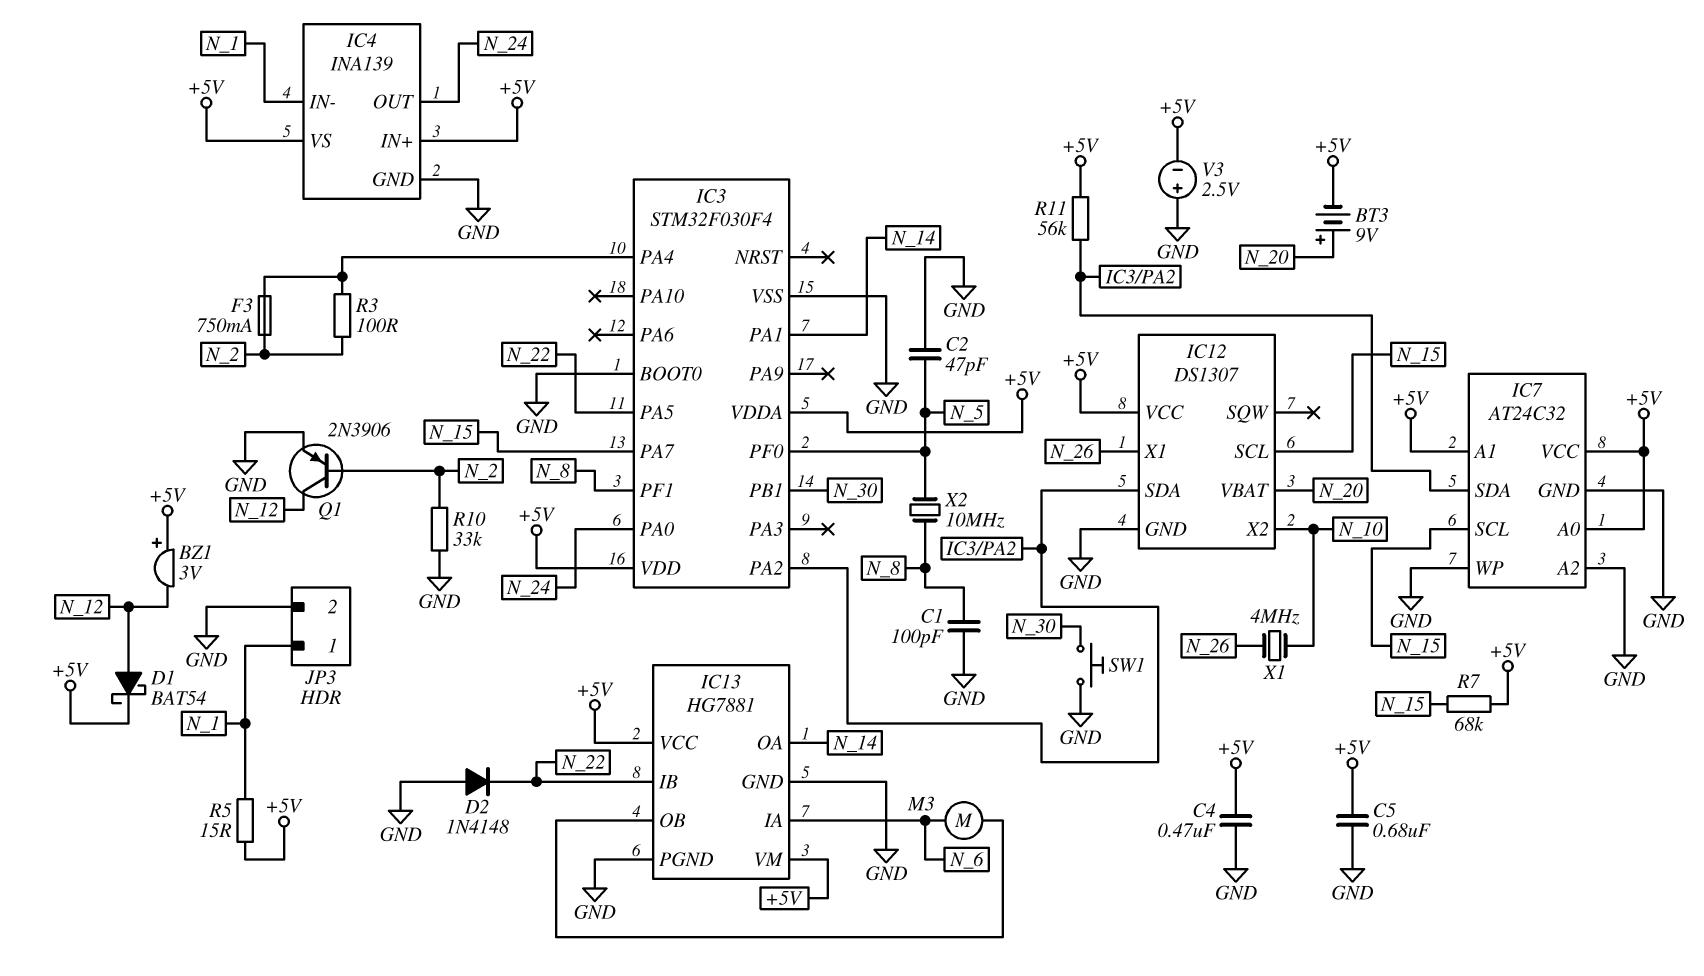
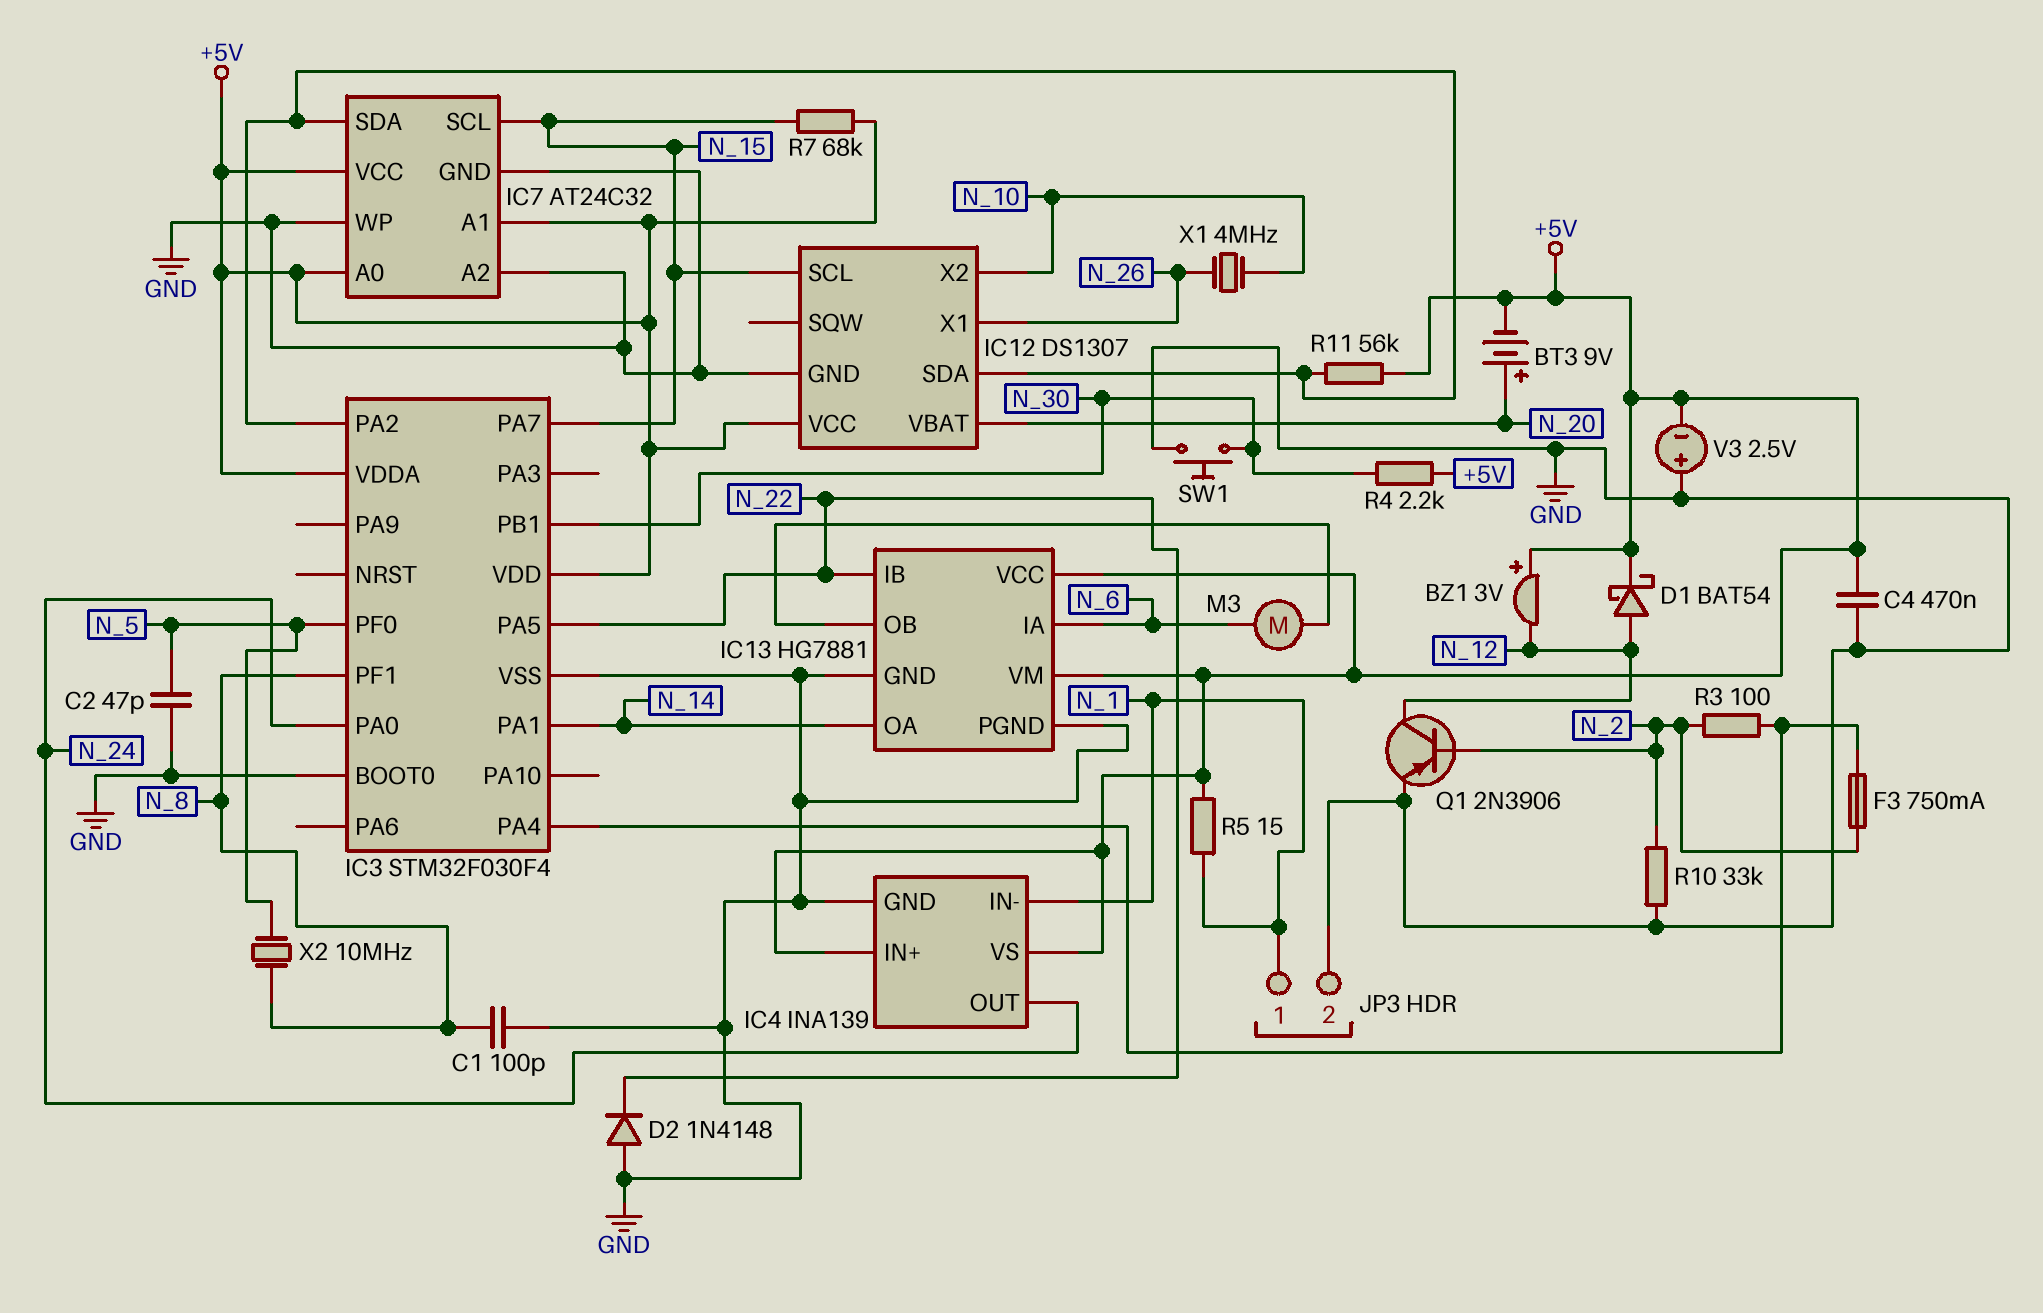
C5: 680nF (+5V, GND) -> none
R4: none -> 2.2k (+5V, N_30)

